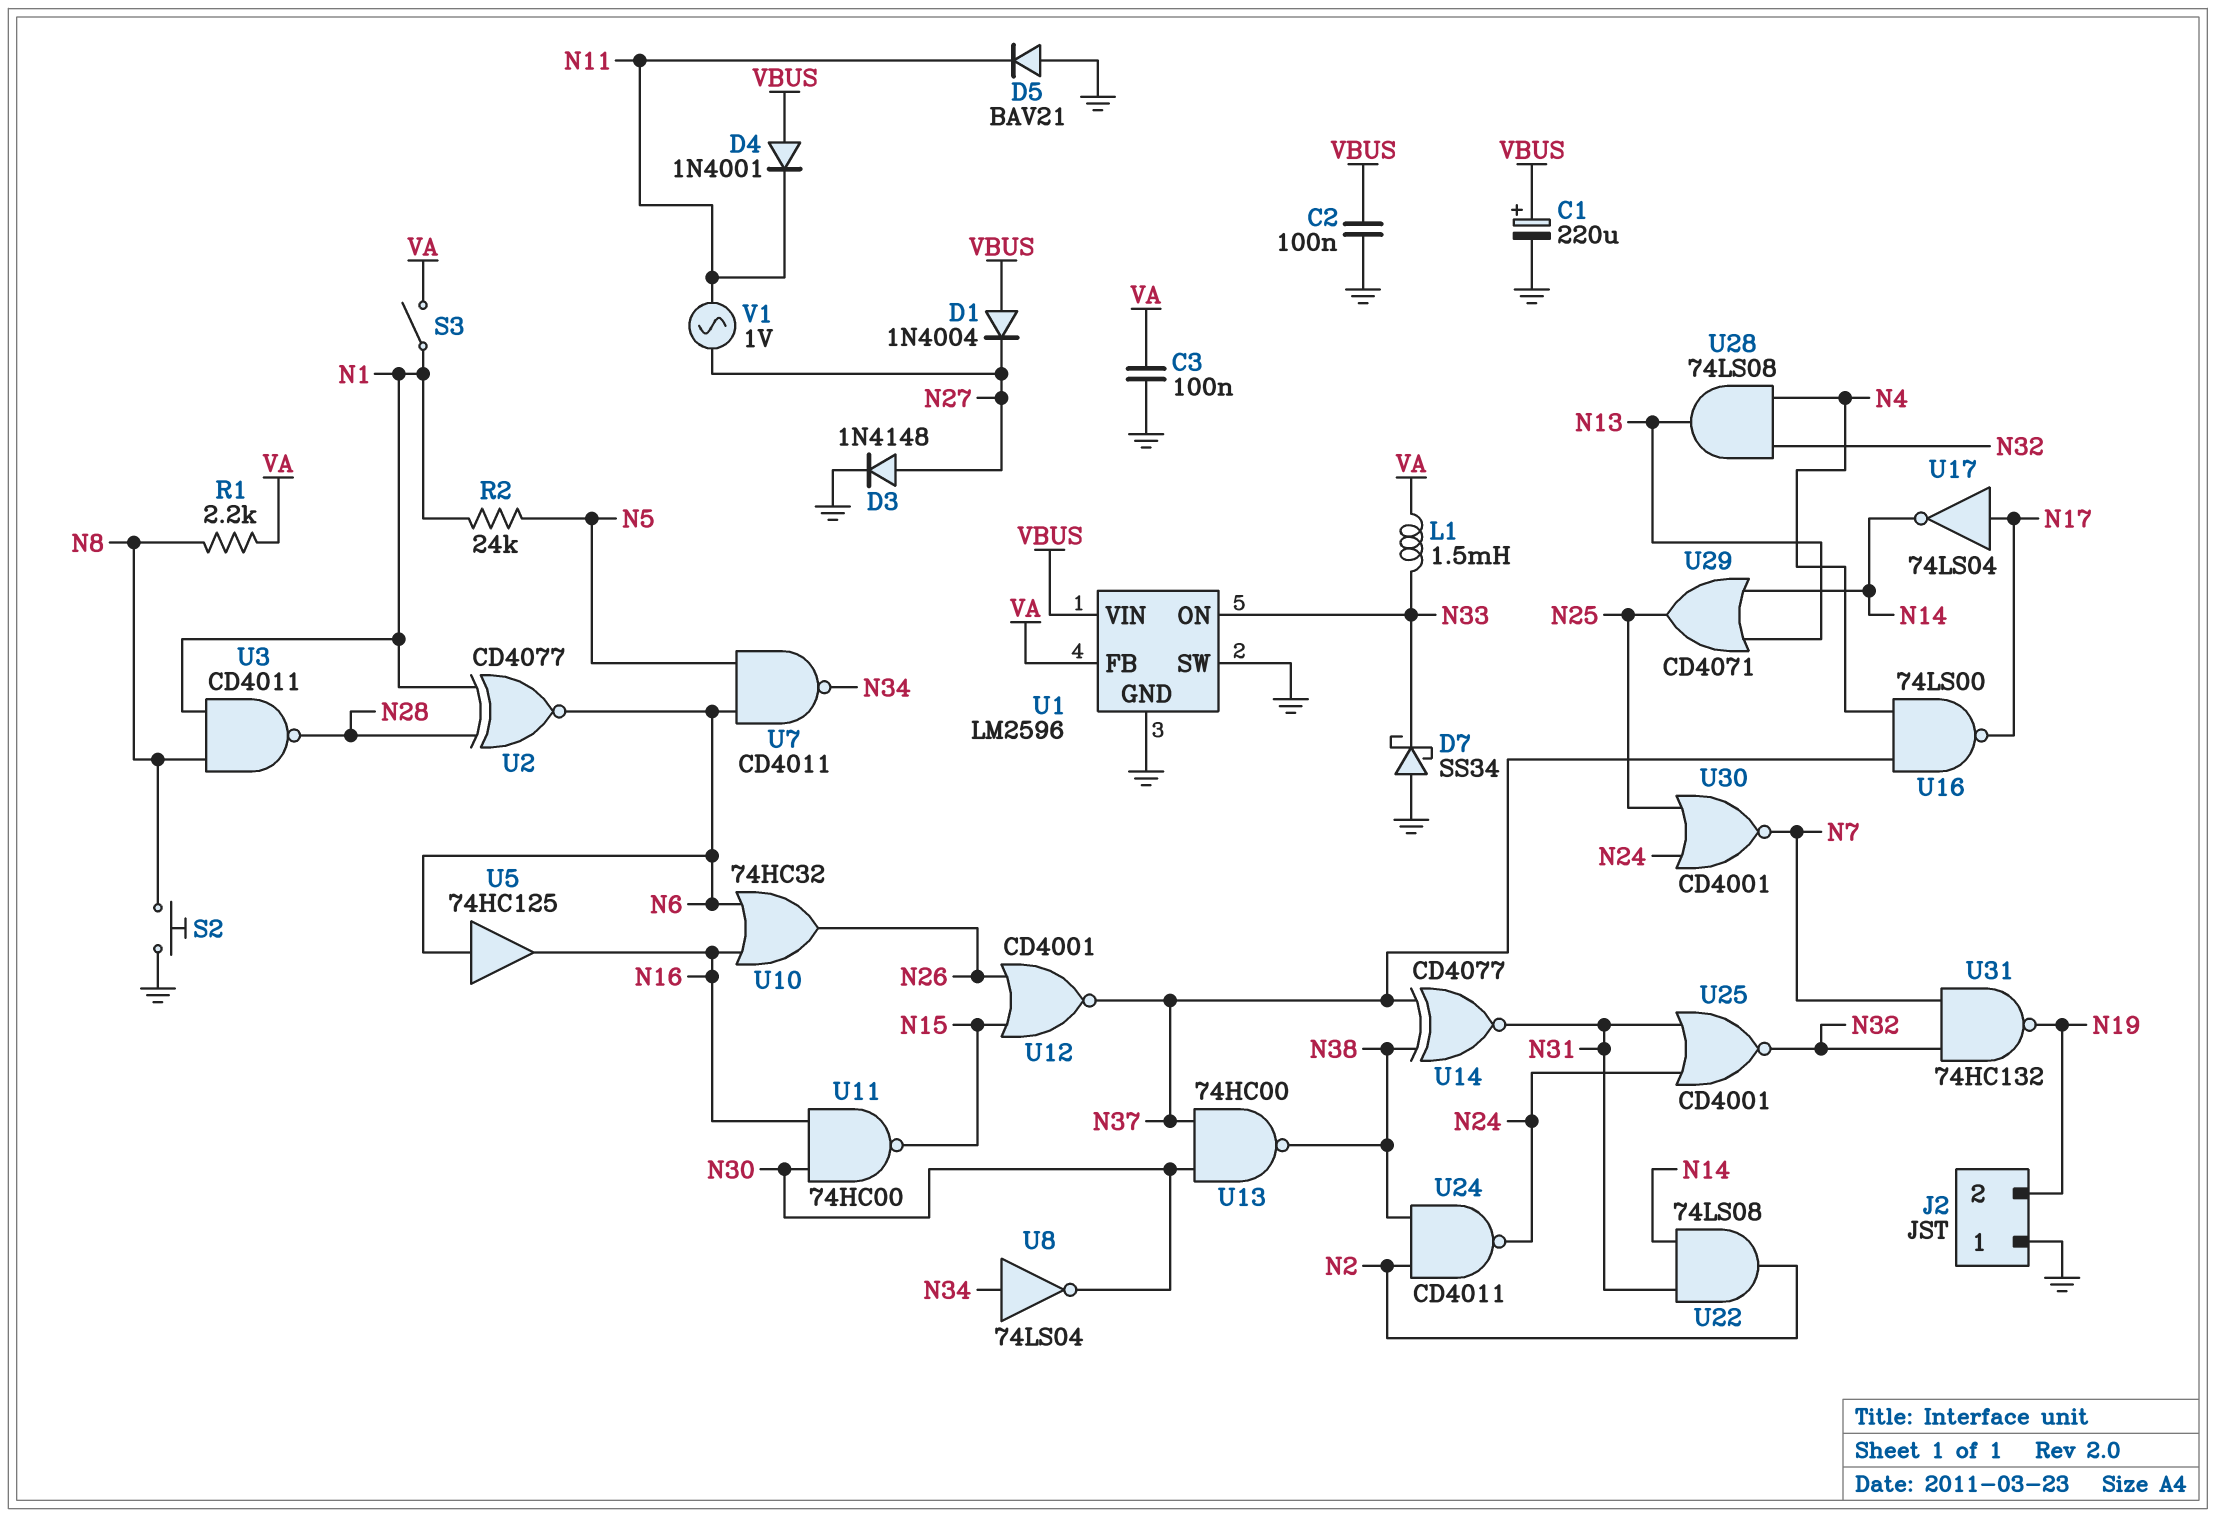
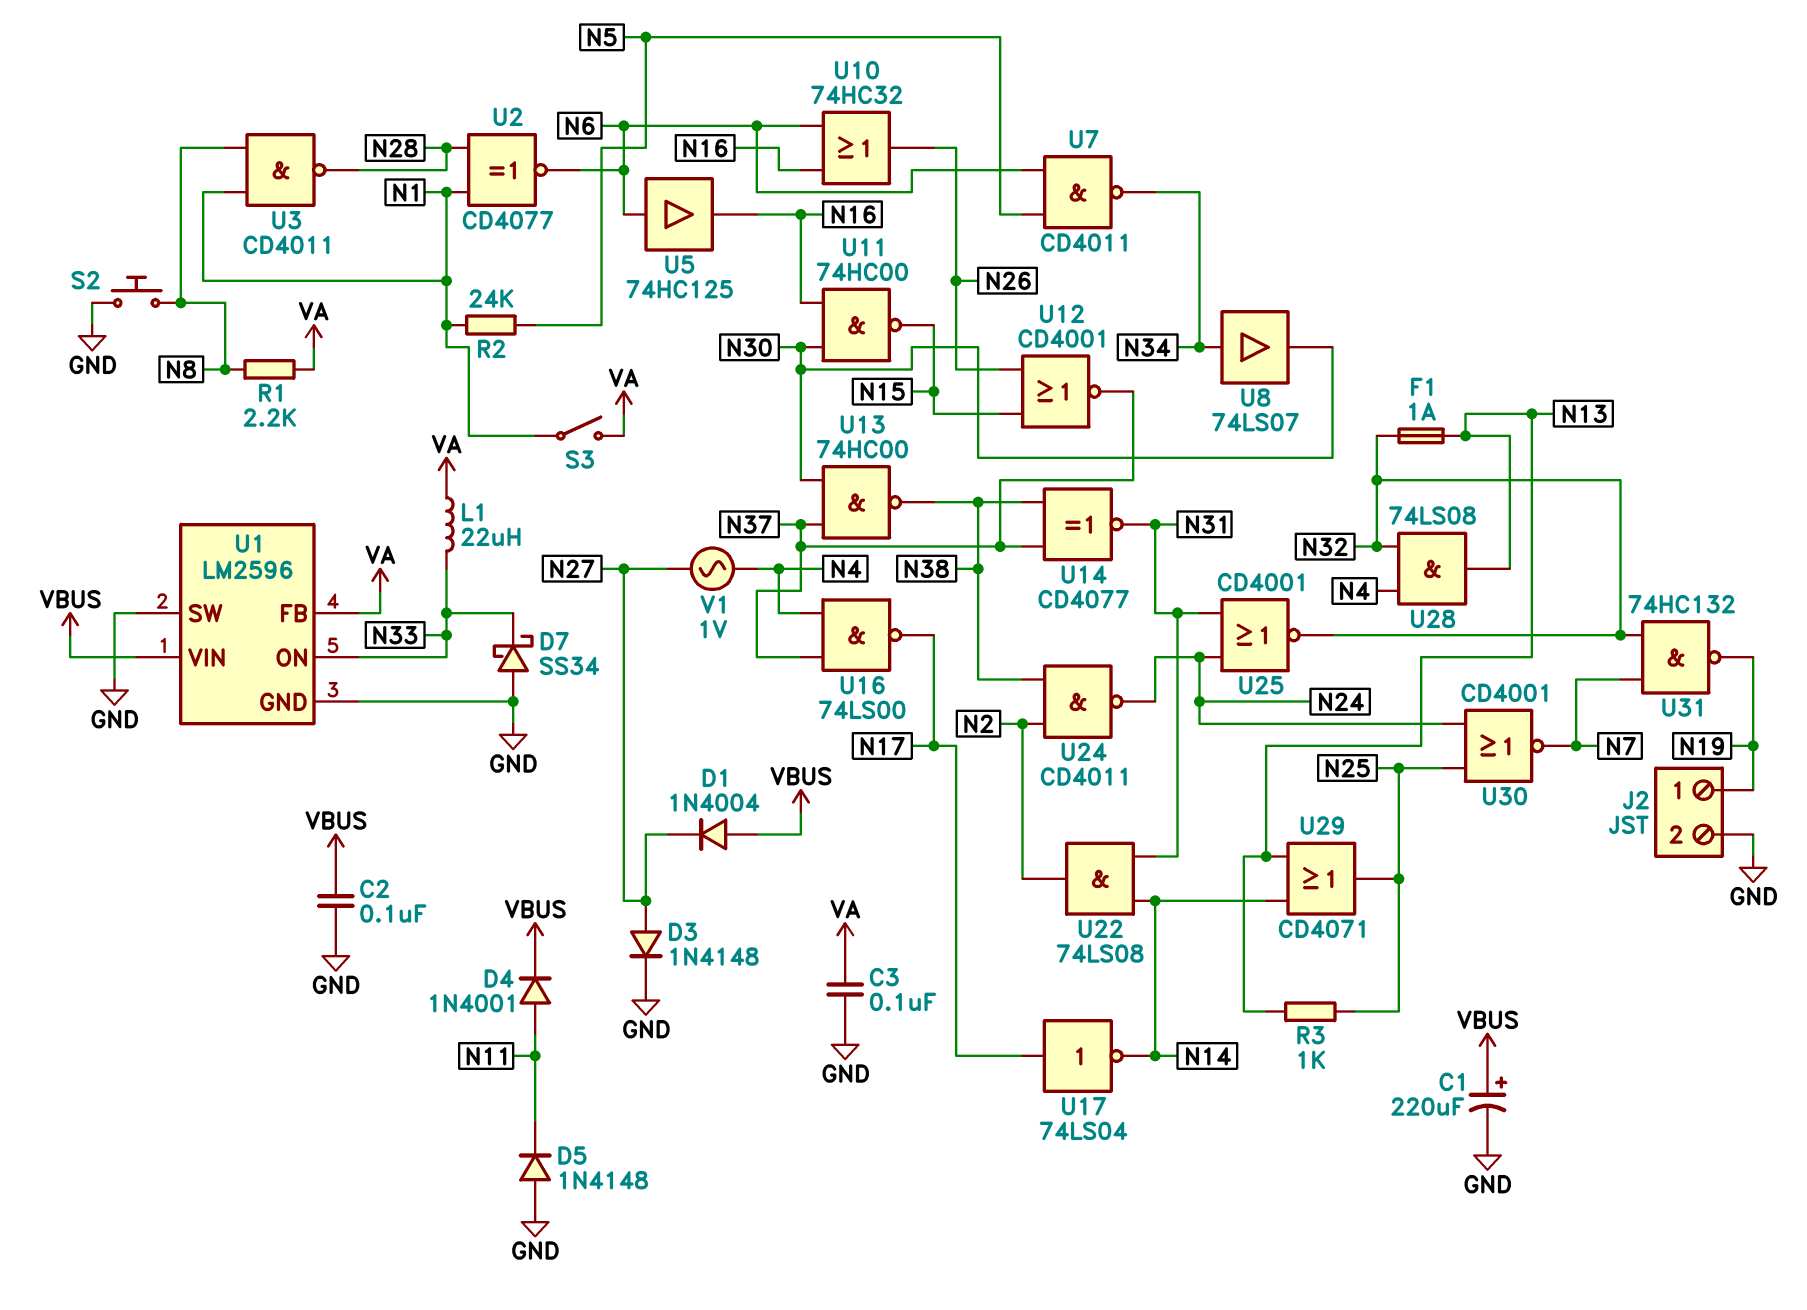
D4: diode 1N4001 (A VBUS, K N11) -> diode 1N4001 (A N11, K VBUS)
D5: diode BAV21 (A GND, K N11) -> diode 1N4148 (A GND, K N11)
F1: none -> 1A (N13, N32)
J2 pin 1: GND -> N19
J2 pin 2: N19 -> GND
L1: 1.5mH (N33, VA) -> 22uH (N33, VA)
R3: none -> 1k (N13, N25)
U8: NOT 74LS04 (in N34, out N30) -> buffer 74LS07 (in N34, out N30)
V1: AC 1V (N11, N27) -> AC 1V (N4, N27)

